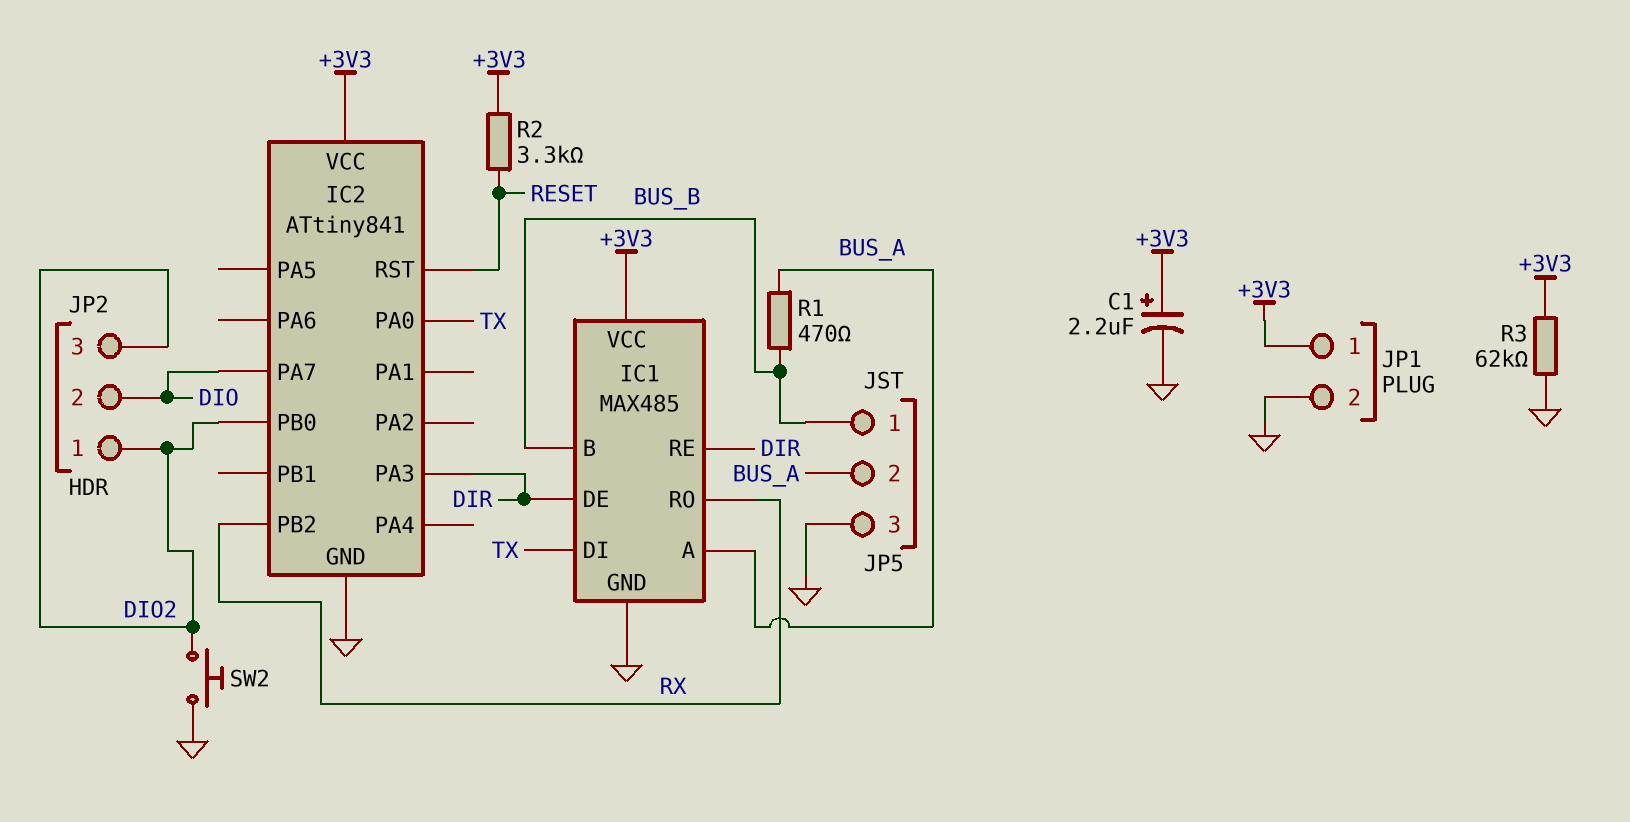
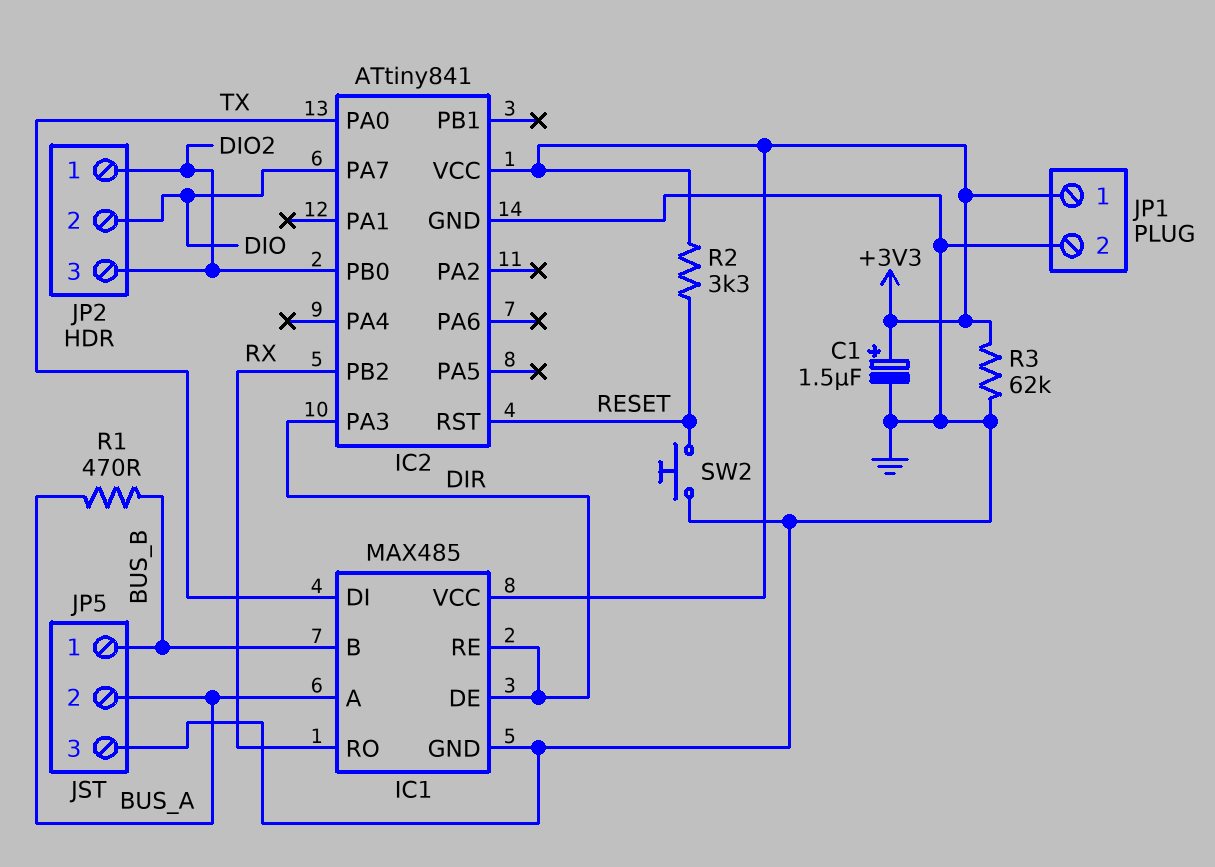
C1: 2.2uF (plus +3V3, minus GND) -> 1.5uF (plus +3V3, minus GND)
SW2: button (DIO2, GND) -> button (GND, RESET)

